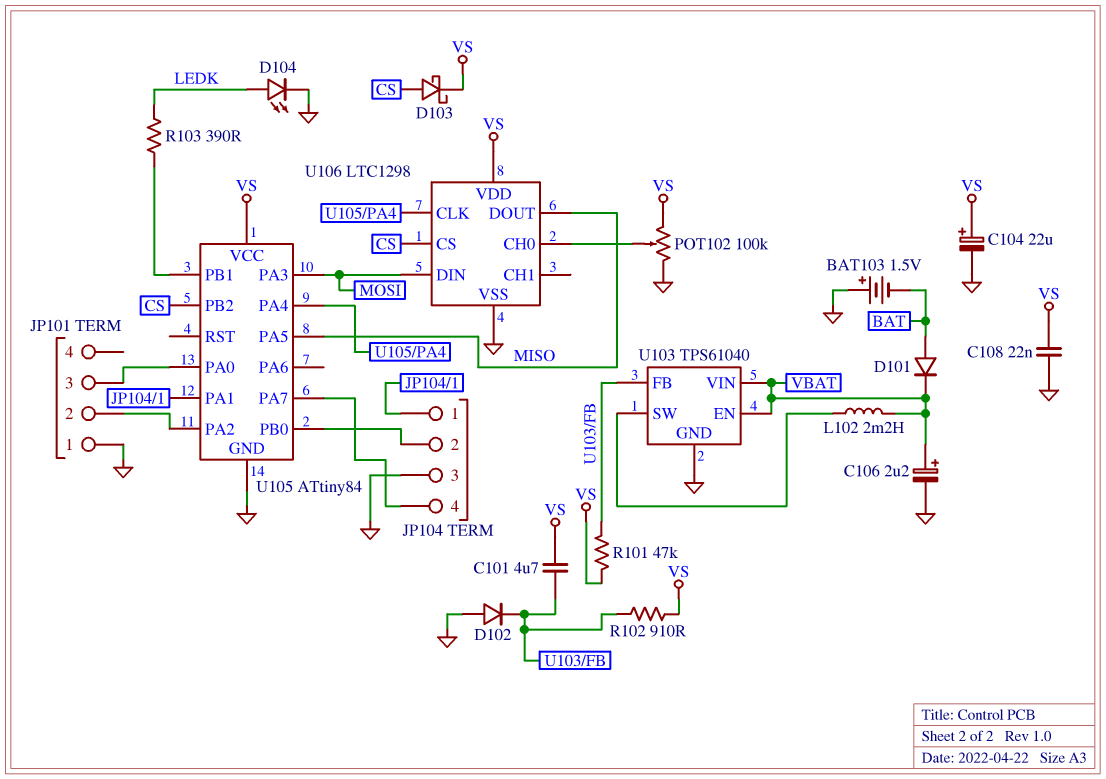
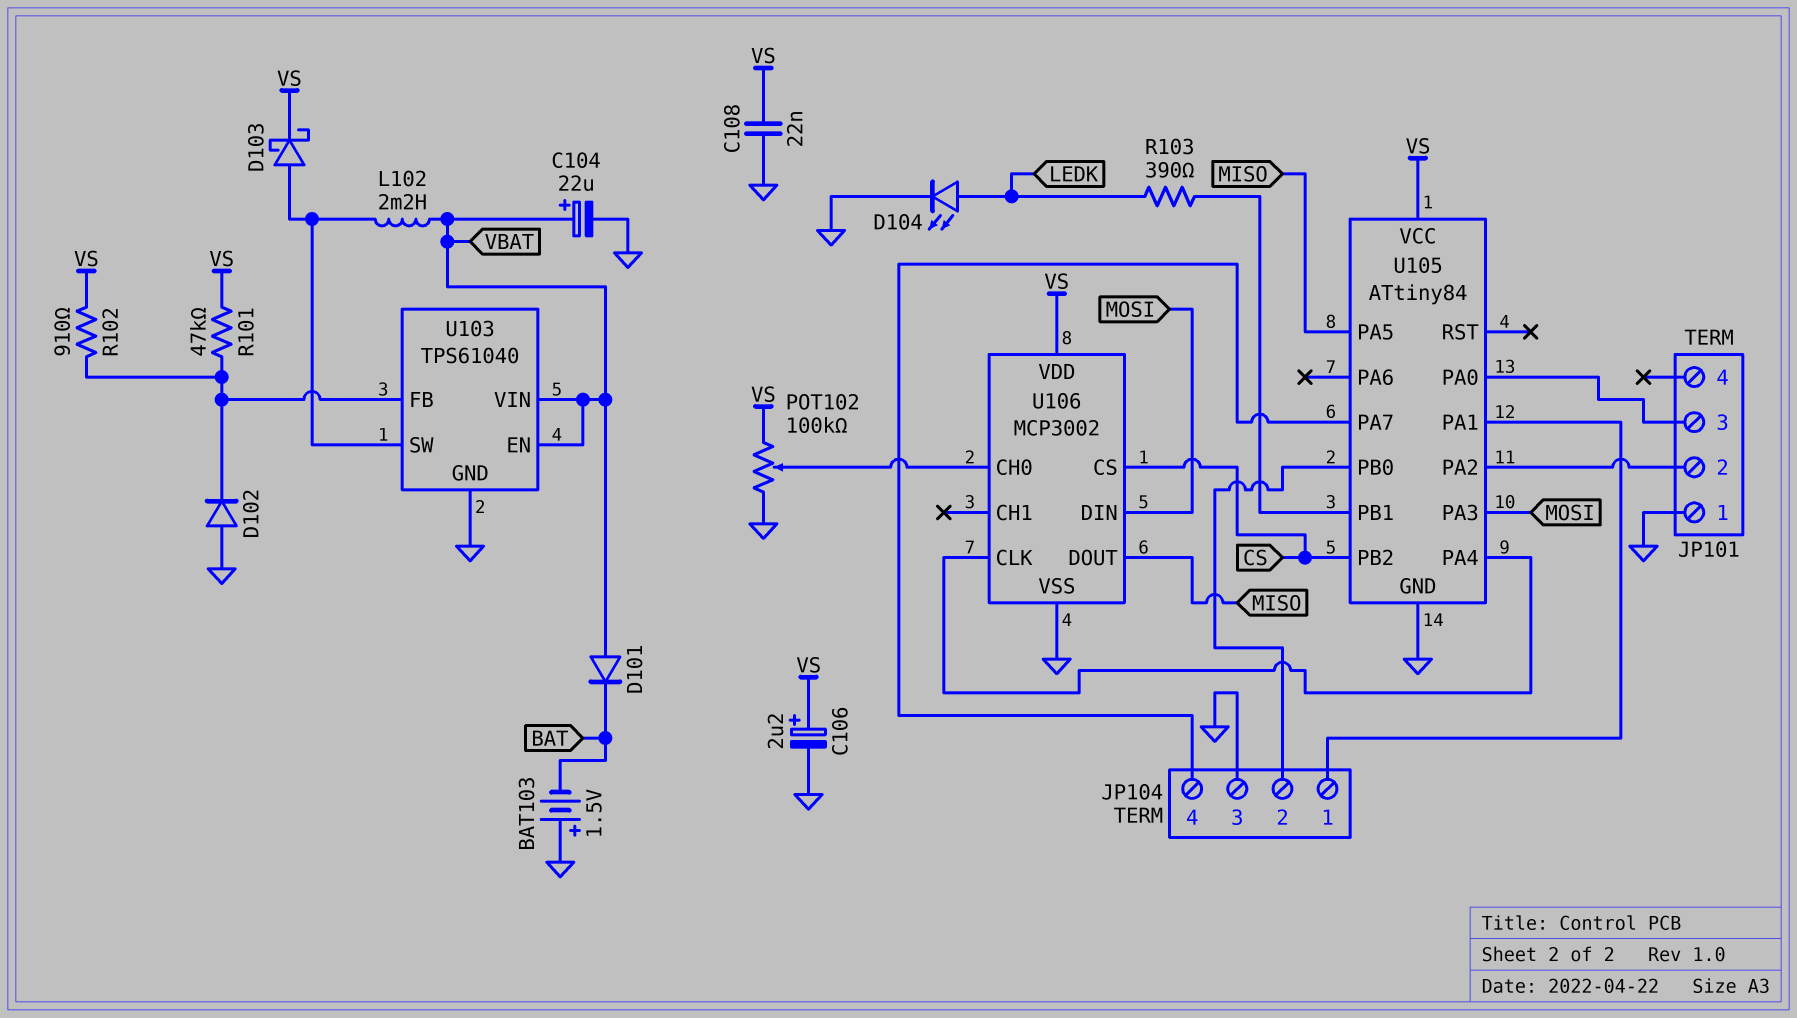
C101: 4.7uF (U103/FB, VS) -> none
C104: 22uF (plus VS, minus GND) -> 22uF (plus VBAT, minus GND)
C106: 2.2uF (plus VBAT, minus GND) -> 2.2uF (plus VS, minus GND)
D101: diode (A BAT, K VBAT) -> diode (A VBAT, K BAT)
D103: schottky (A CS, K VS) -> schottky (A U103/SW, K VS)
U106: LTC1298 -> MCP3002

